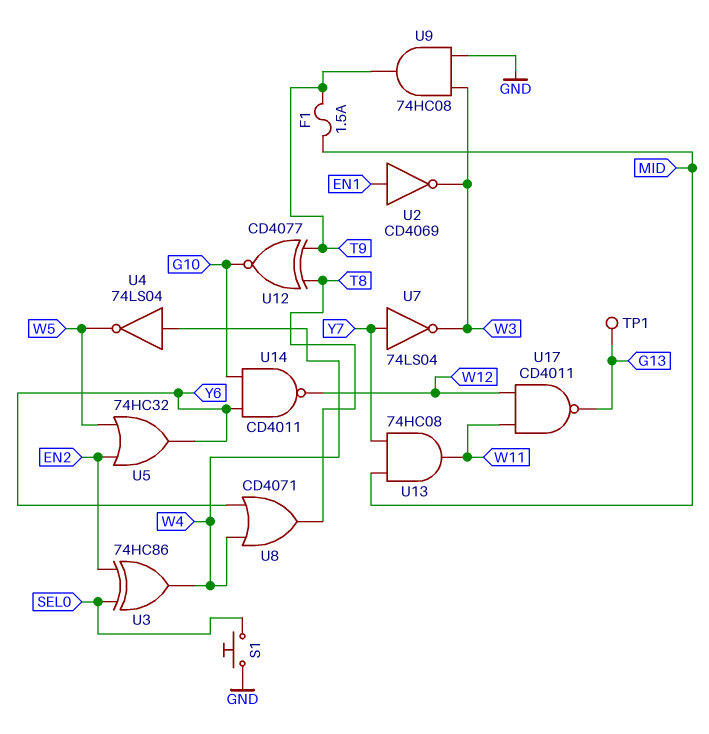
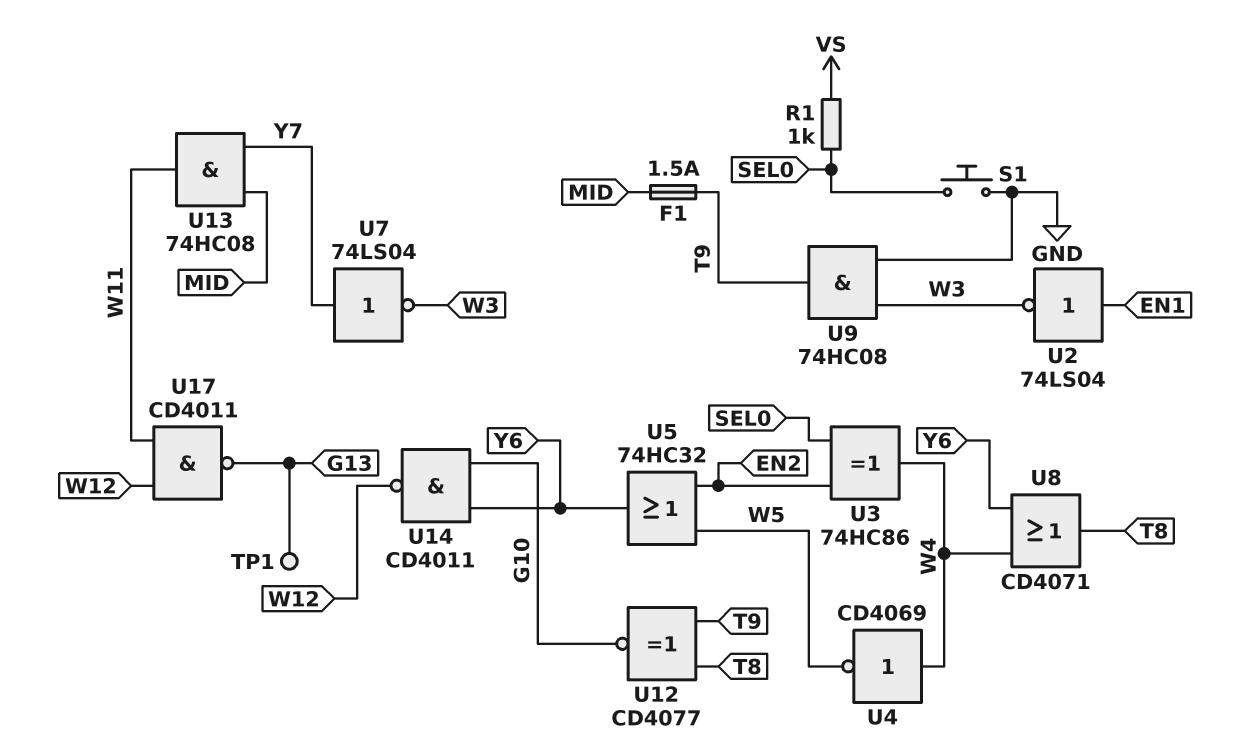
R1: none -> 1k (SEL0, VS)
U2: NOT CD4069 (in EN1, out W3) -> NOT 74LS04 (in EN1, out W3)
U4: NOT 74LS04 (in W4, out W5) -> NOT CD4069 (in W4, out W5)

